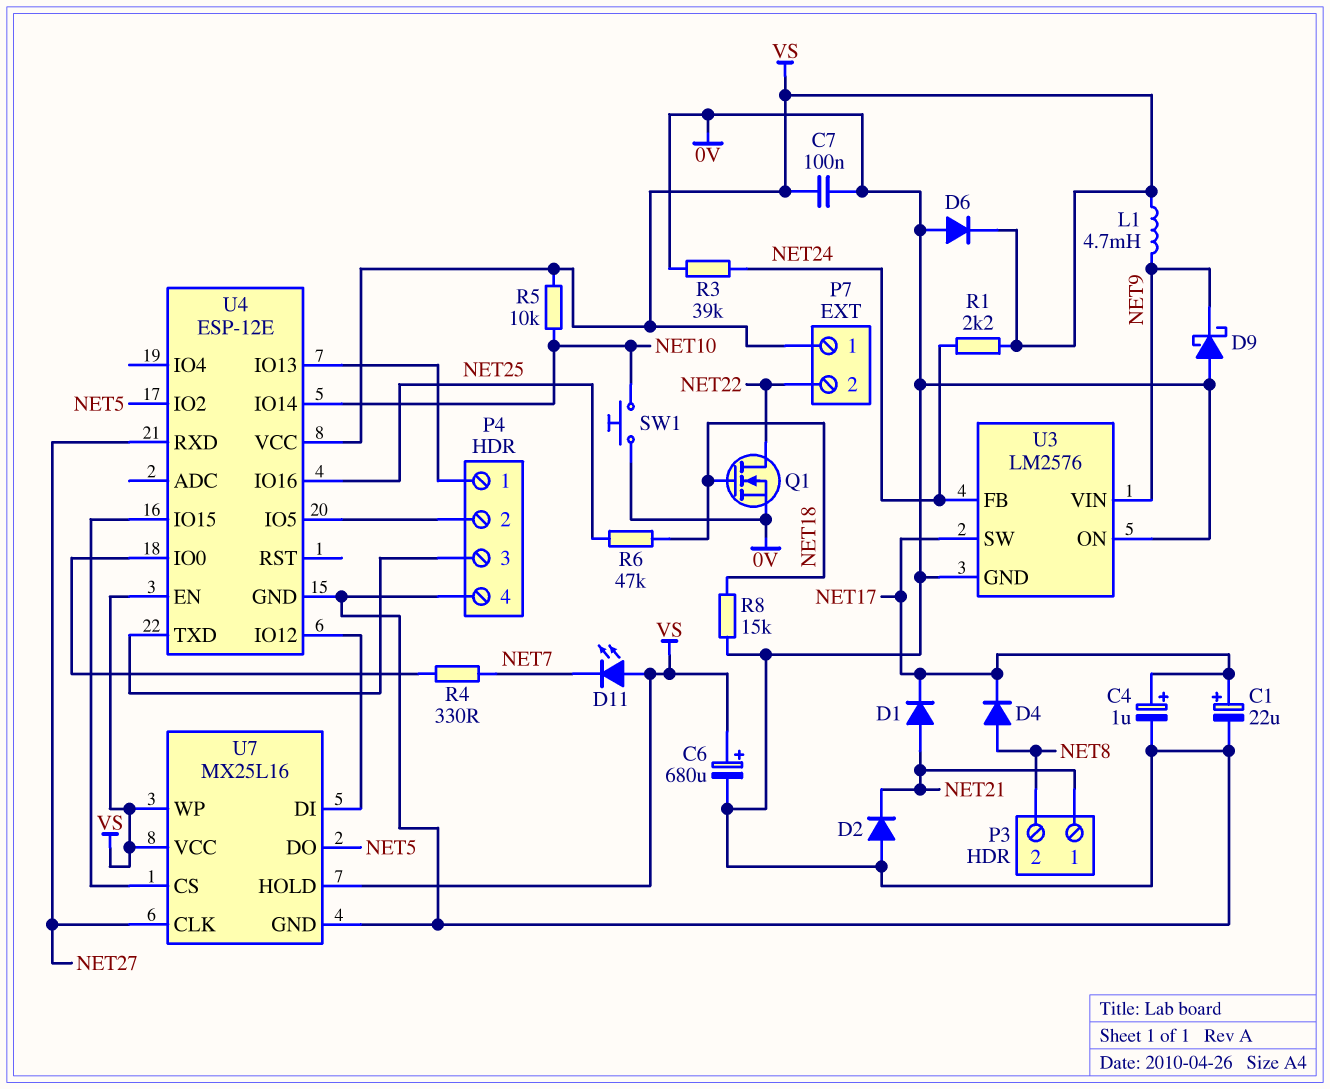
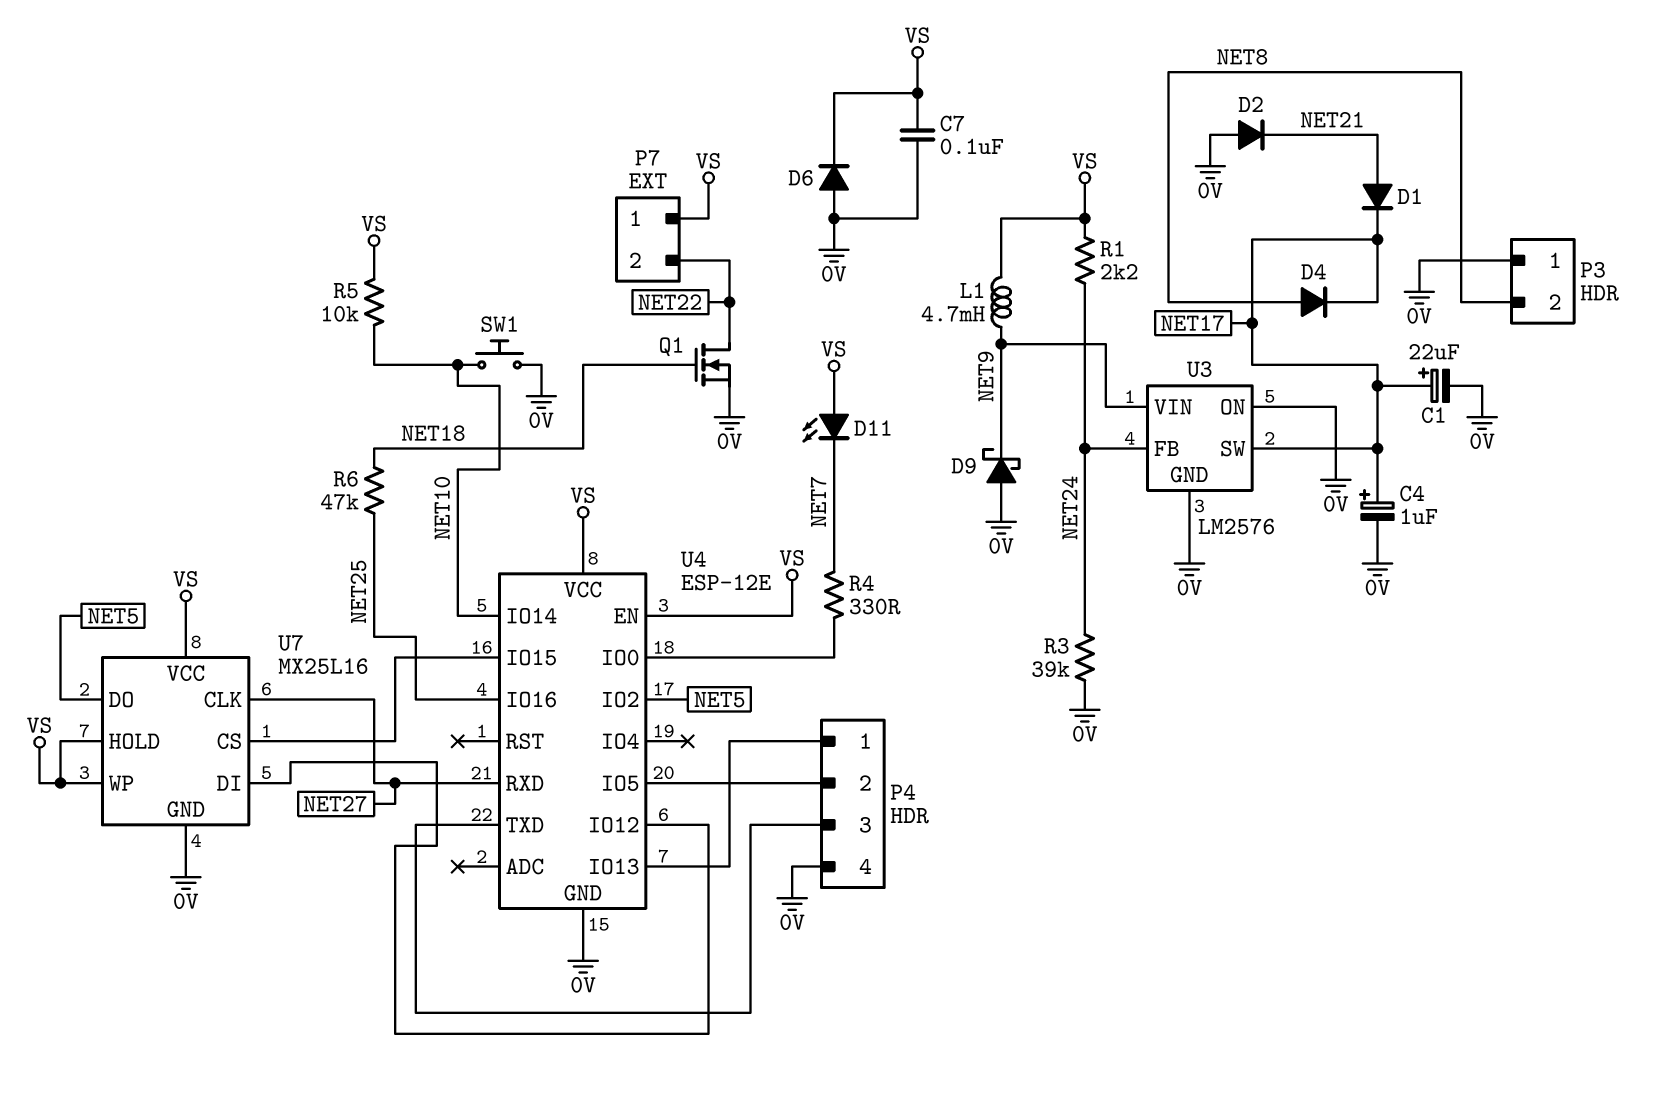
C6: 680uF (plus VS, minus 0V) -> none
P3 pin 1: NET21 -> 0V
R8: 15k (0V, NET18) -> none

